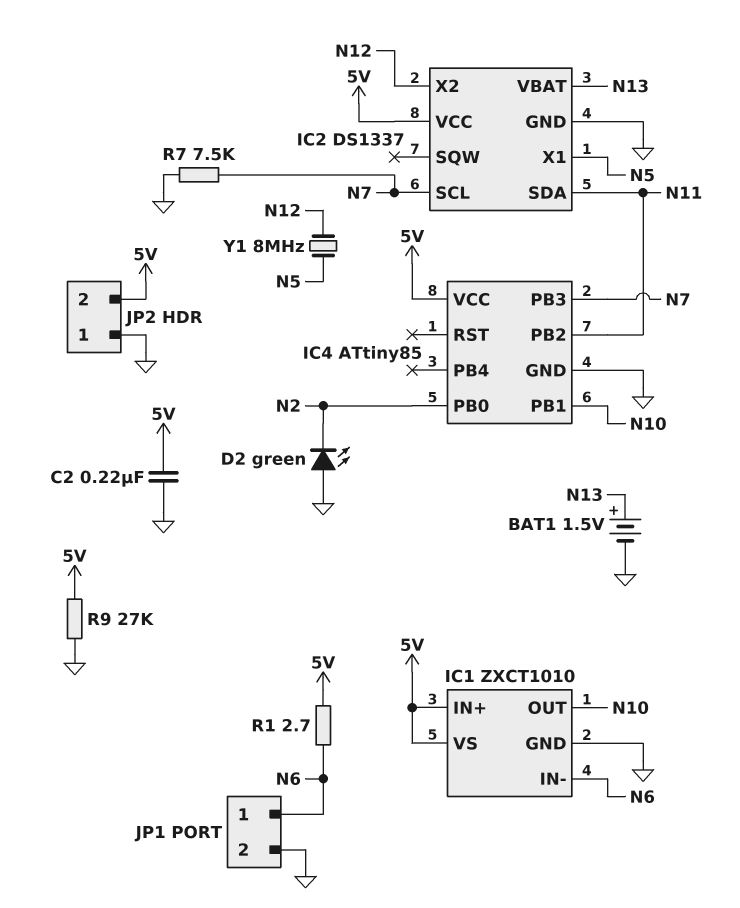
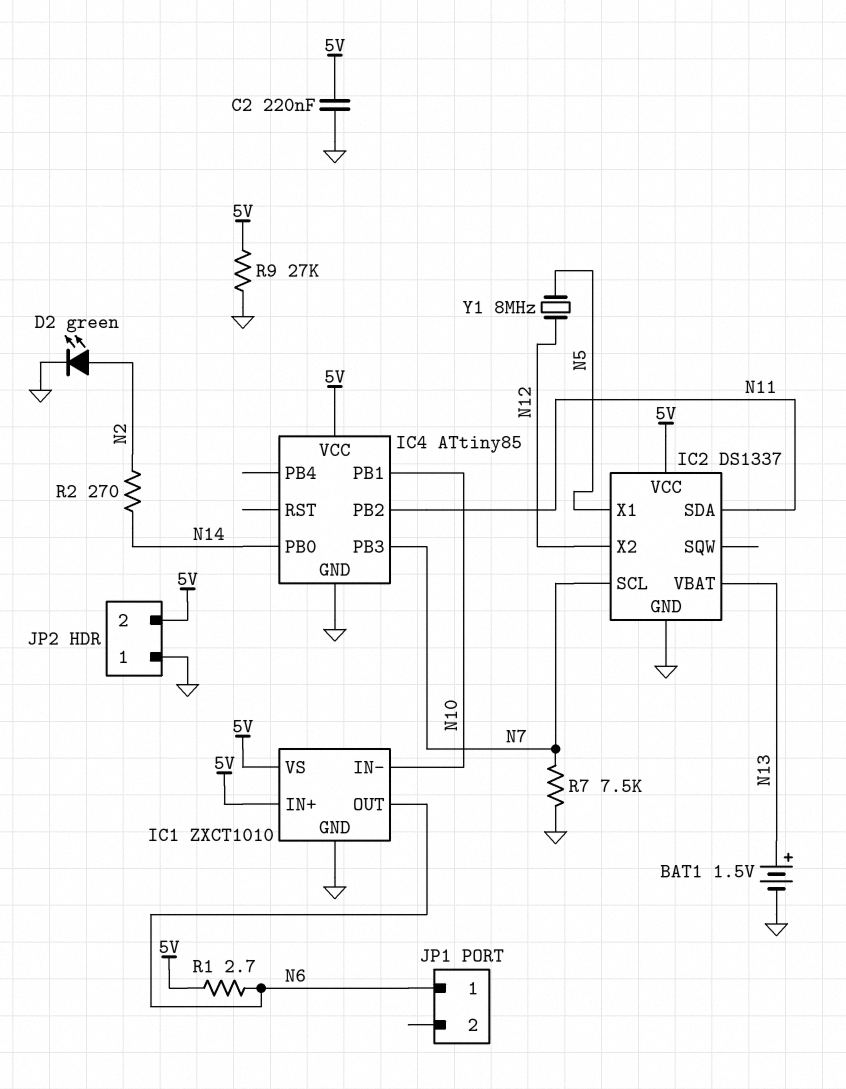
D2: LED green (A GND, K N2) -> LED green (A N2, K GND)
IC1 pin IN-: N6 -> N10
IC1 pin OUT: N10 -> N6
IC4 pin PB0: N2 -> N14
JP1 pin 2: GND -> none
R2: none -> 270 (N2, N14)

